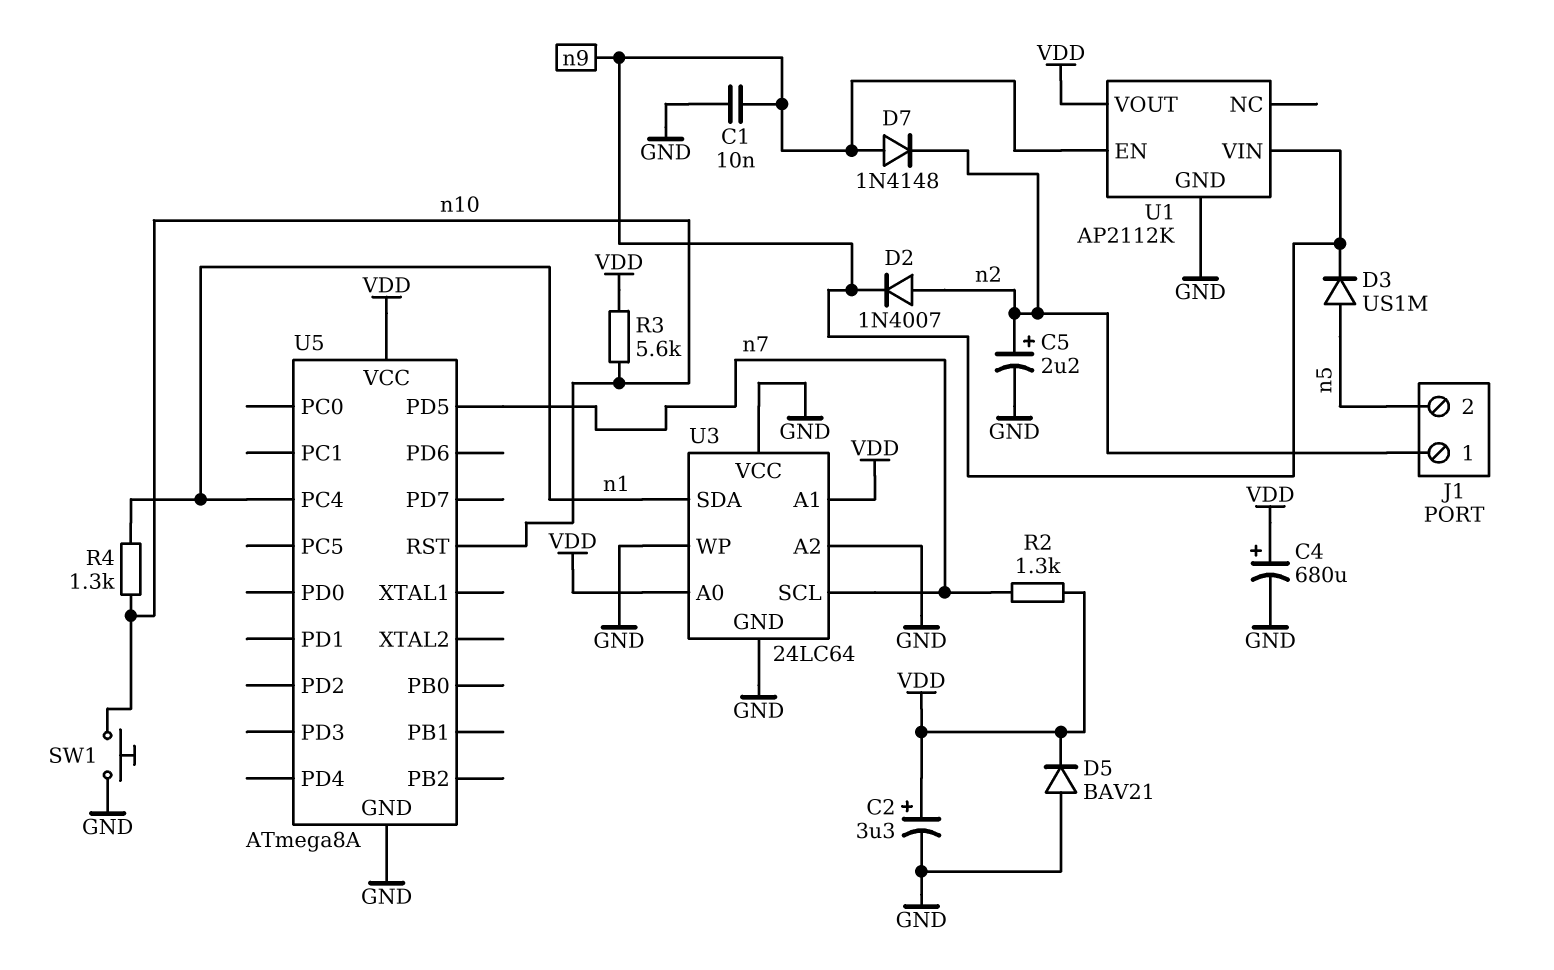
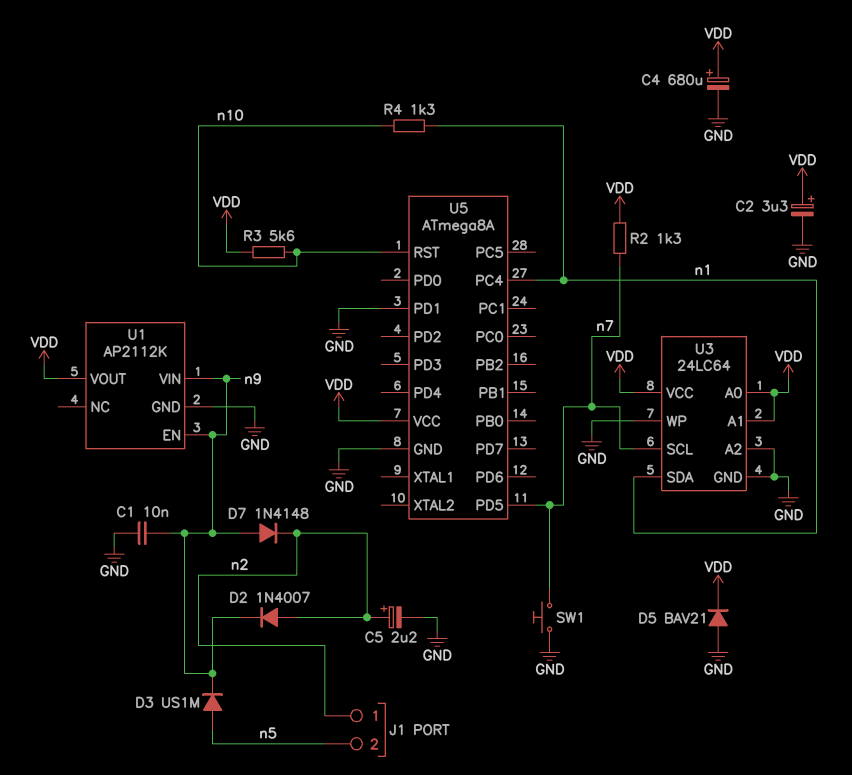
SW1: button (GND, n10) -> button (GND, n7)
U3 pin VCC: GND -> VDD
U5 pin PD1: none -> GND

